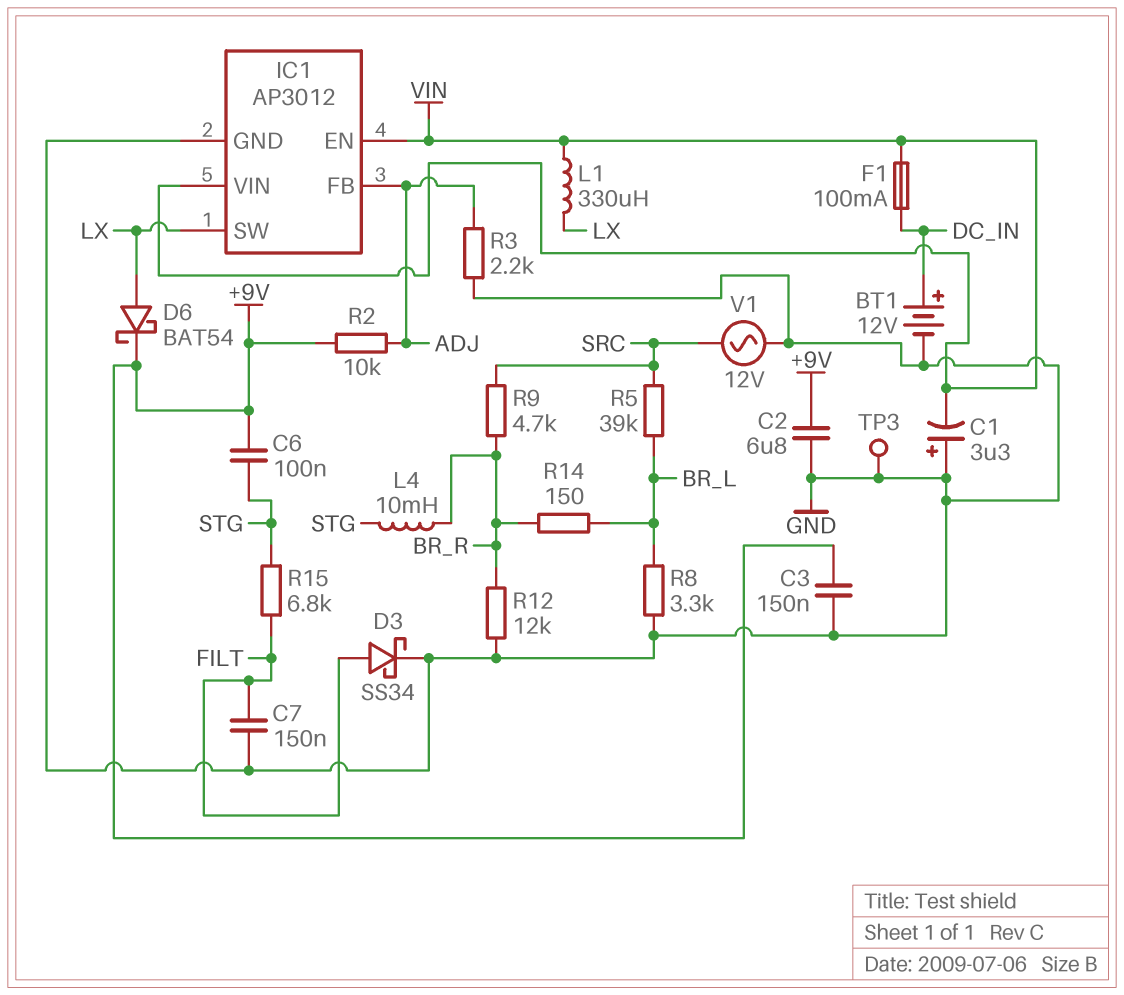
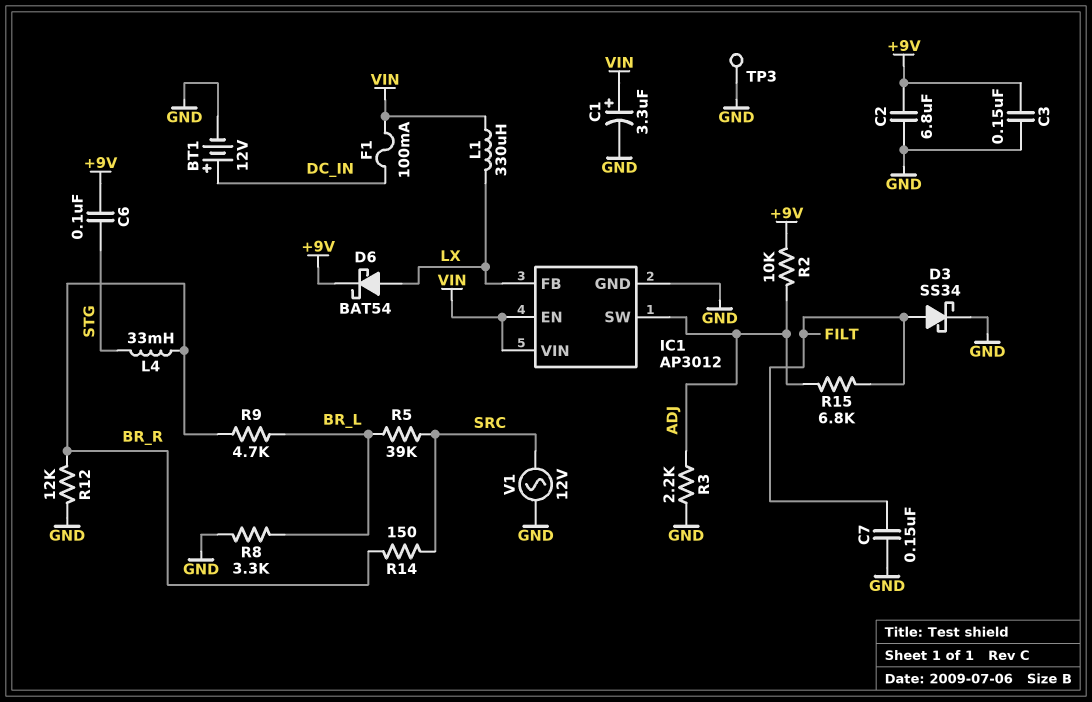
C1: 3.3uF (plus GND, minus VIN) -> 3.3uF (plus VIN, minus GND)
IC1 pin FB: ADJ -> LX
IC1 pin SW: LX -> ADJ
L4: 10mH (BR_R, STG) -> 33mH (BR_R, STG)
R9: 4.7k (BR_R, SRC) -> 4.7k (BR_L, BR_R)
R14: 150 (BR_L, BR_R) -> 150 (BR_R, SRC)
R15: 6.8k (FILT, STG) -> 6.8k (ADJ, FILT)

